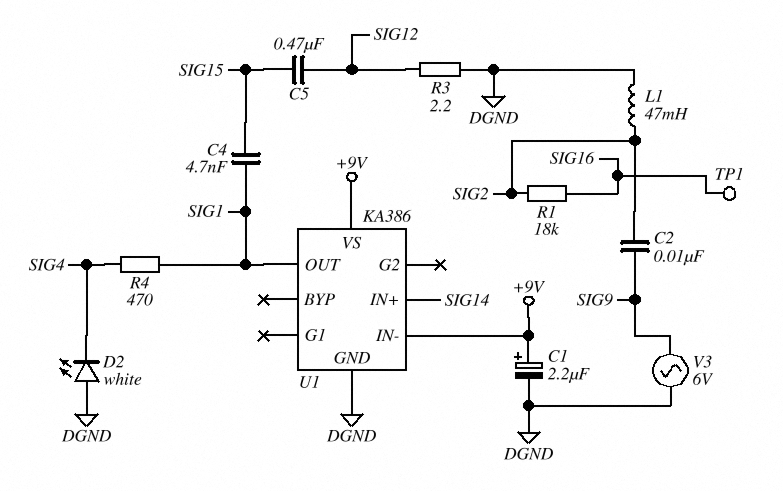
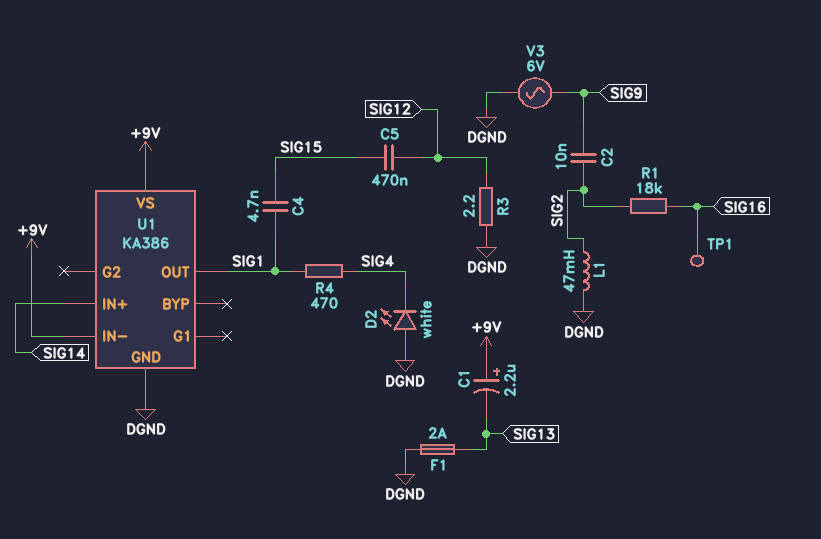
C1: 2.2uF (plus +9V, minus DGND) -> 2.2uF (plus +9V, minus SIG13)
F1: none -> 2A (DGND, SIG13)

